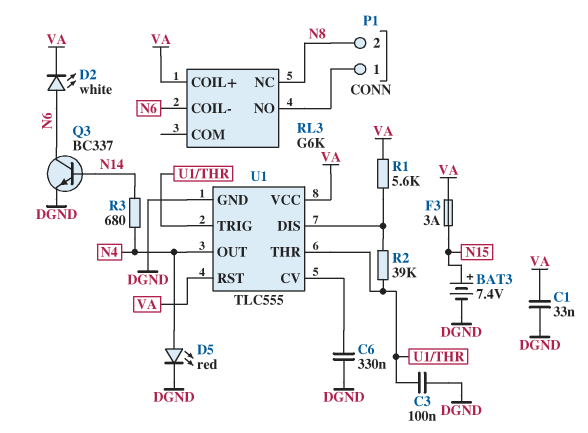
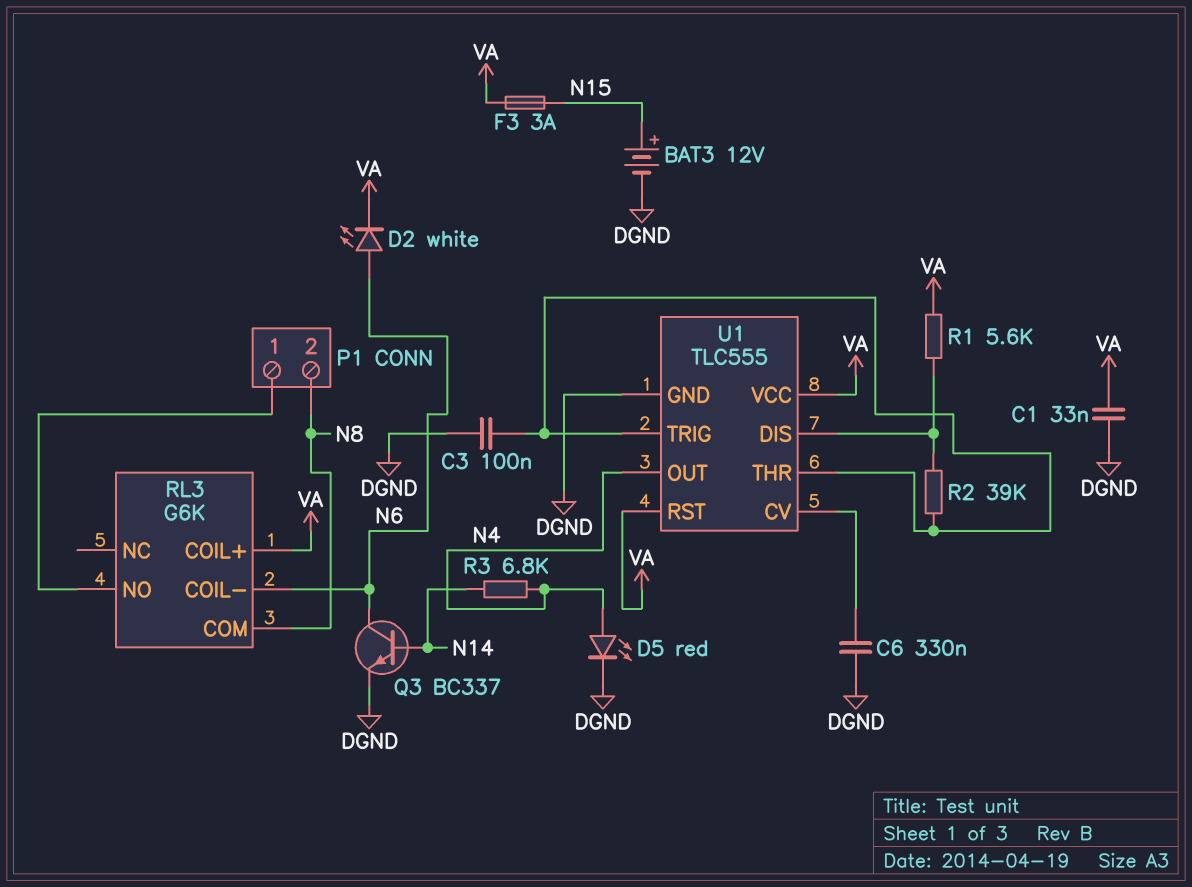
BAT3: 7.4V (plus N15, minus DGND) -> 12V (plus N15, minus DGND)
R3: 680 (N4, N14) -> 6.8k (N4, N14)
RL3 pin COM: none -> N8
RL3 pin NC: N8 -> none

